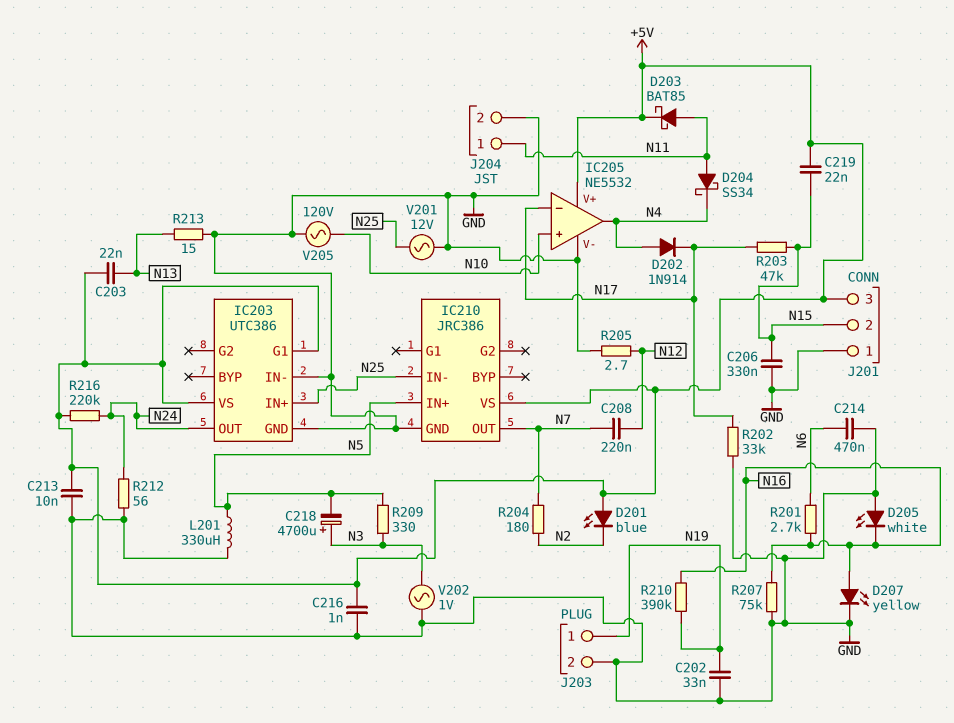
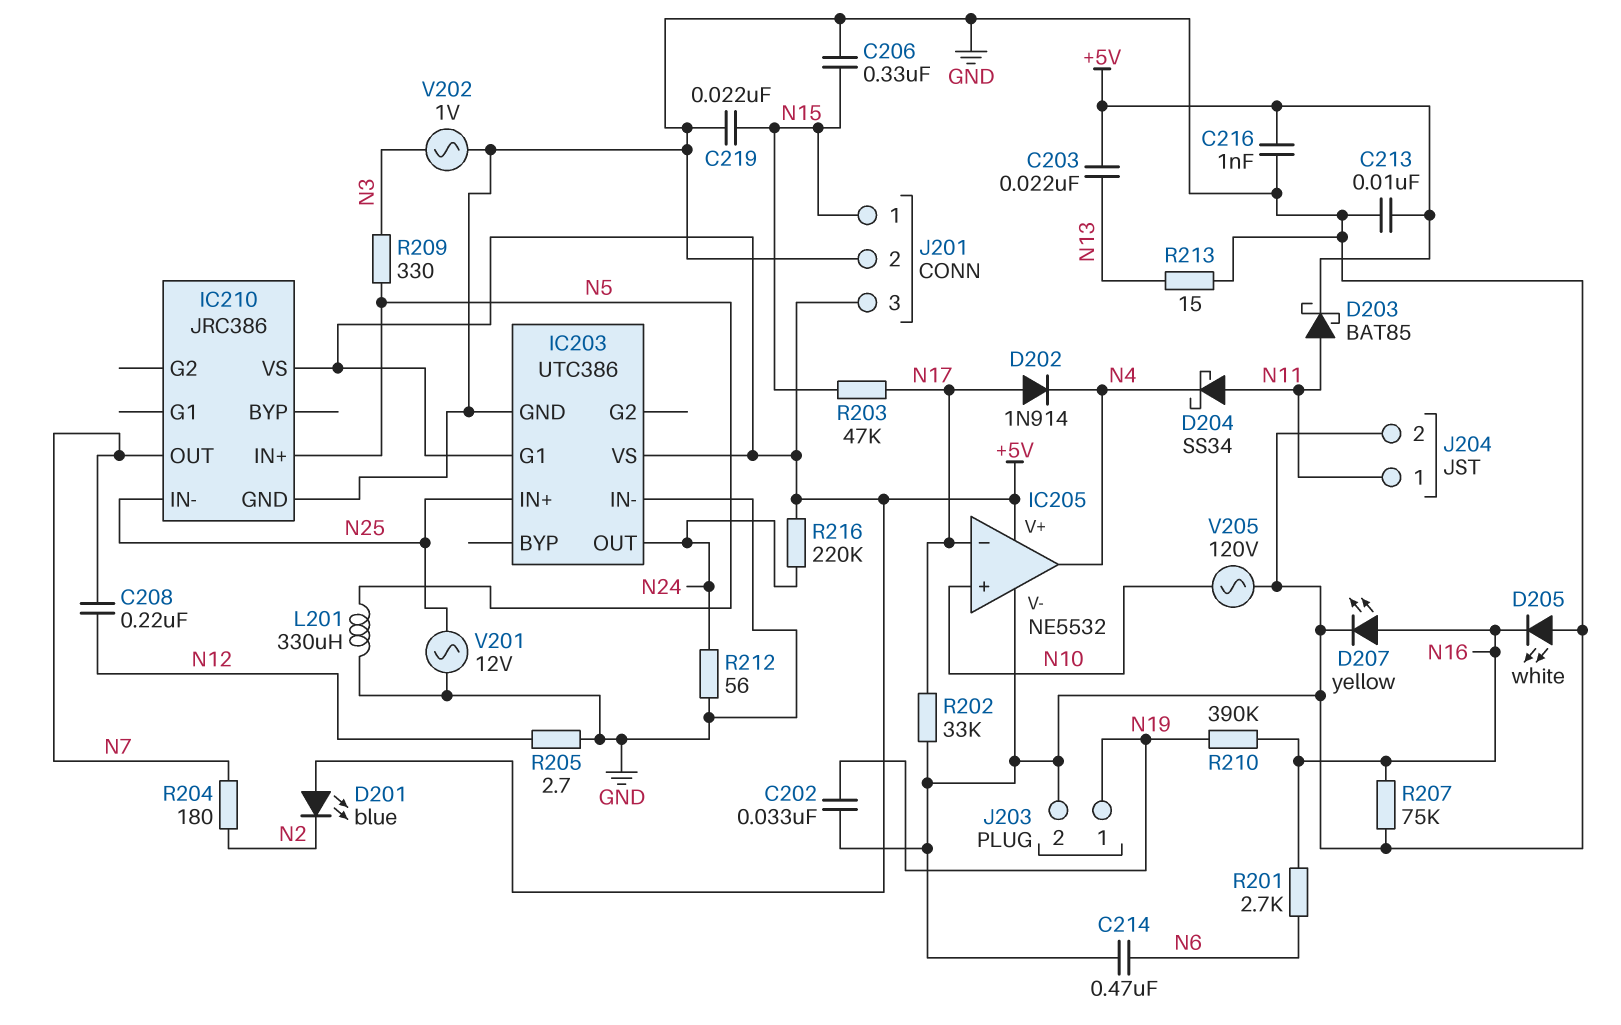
C218: 4700uF (plus N3, minus N5) -> none
C219: 22nF (+5V, N15) -> 22nF (GND, N15)
D202: diode 1N914 (A N4, K N17) -> diode 1N914 (A N17, K N4)
J201 pin 1: GND -> N15
J201 pin 2: N15 -> GND

